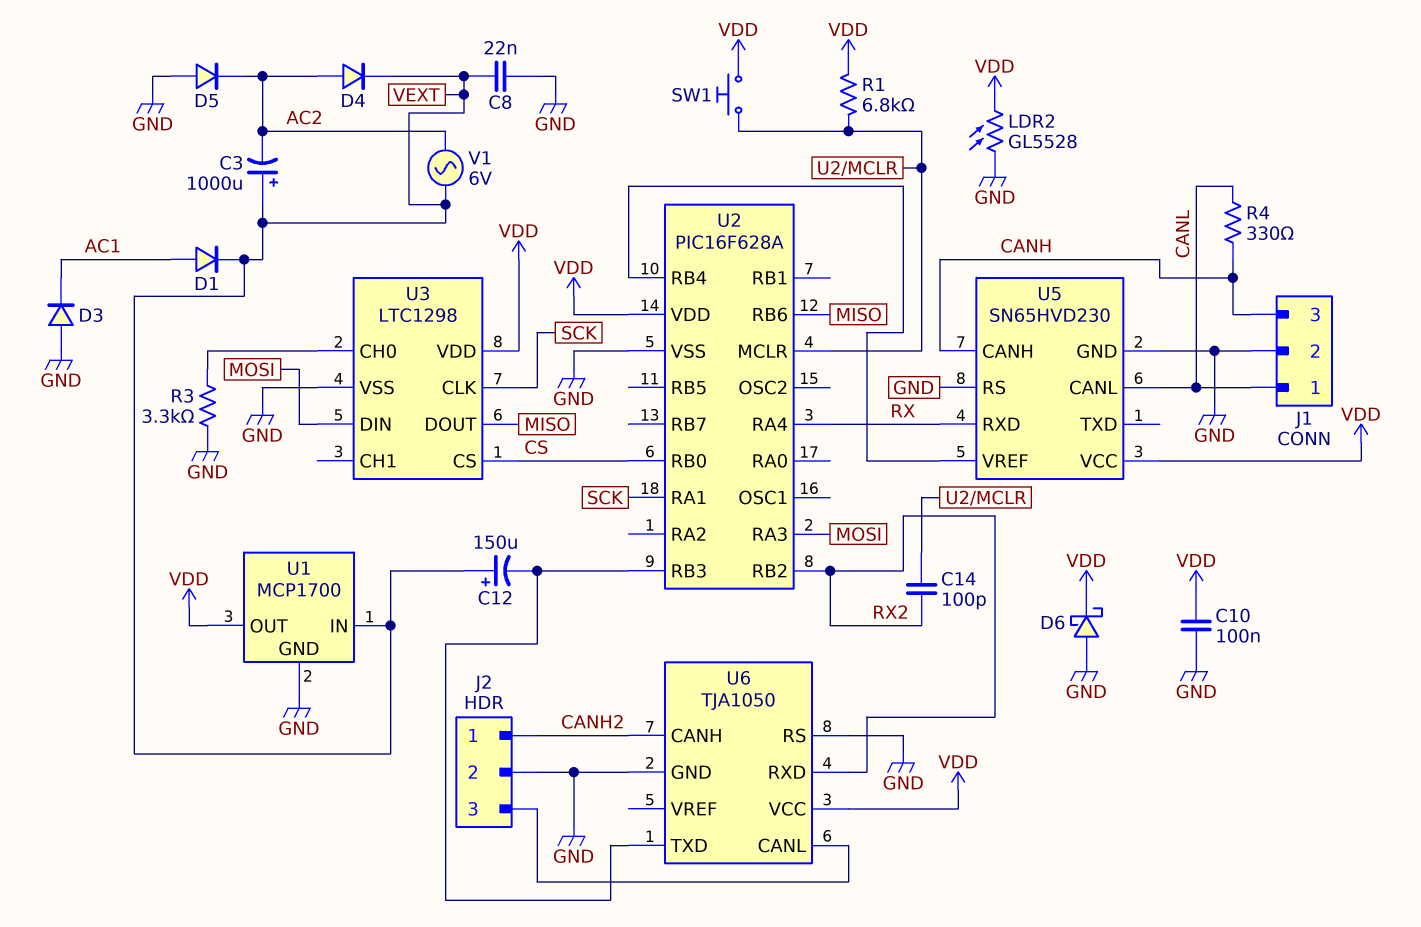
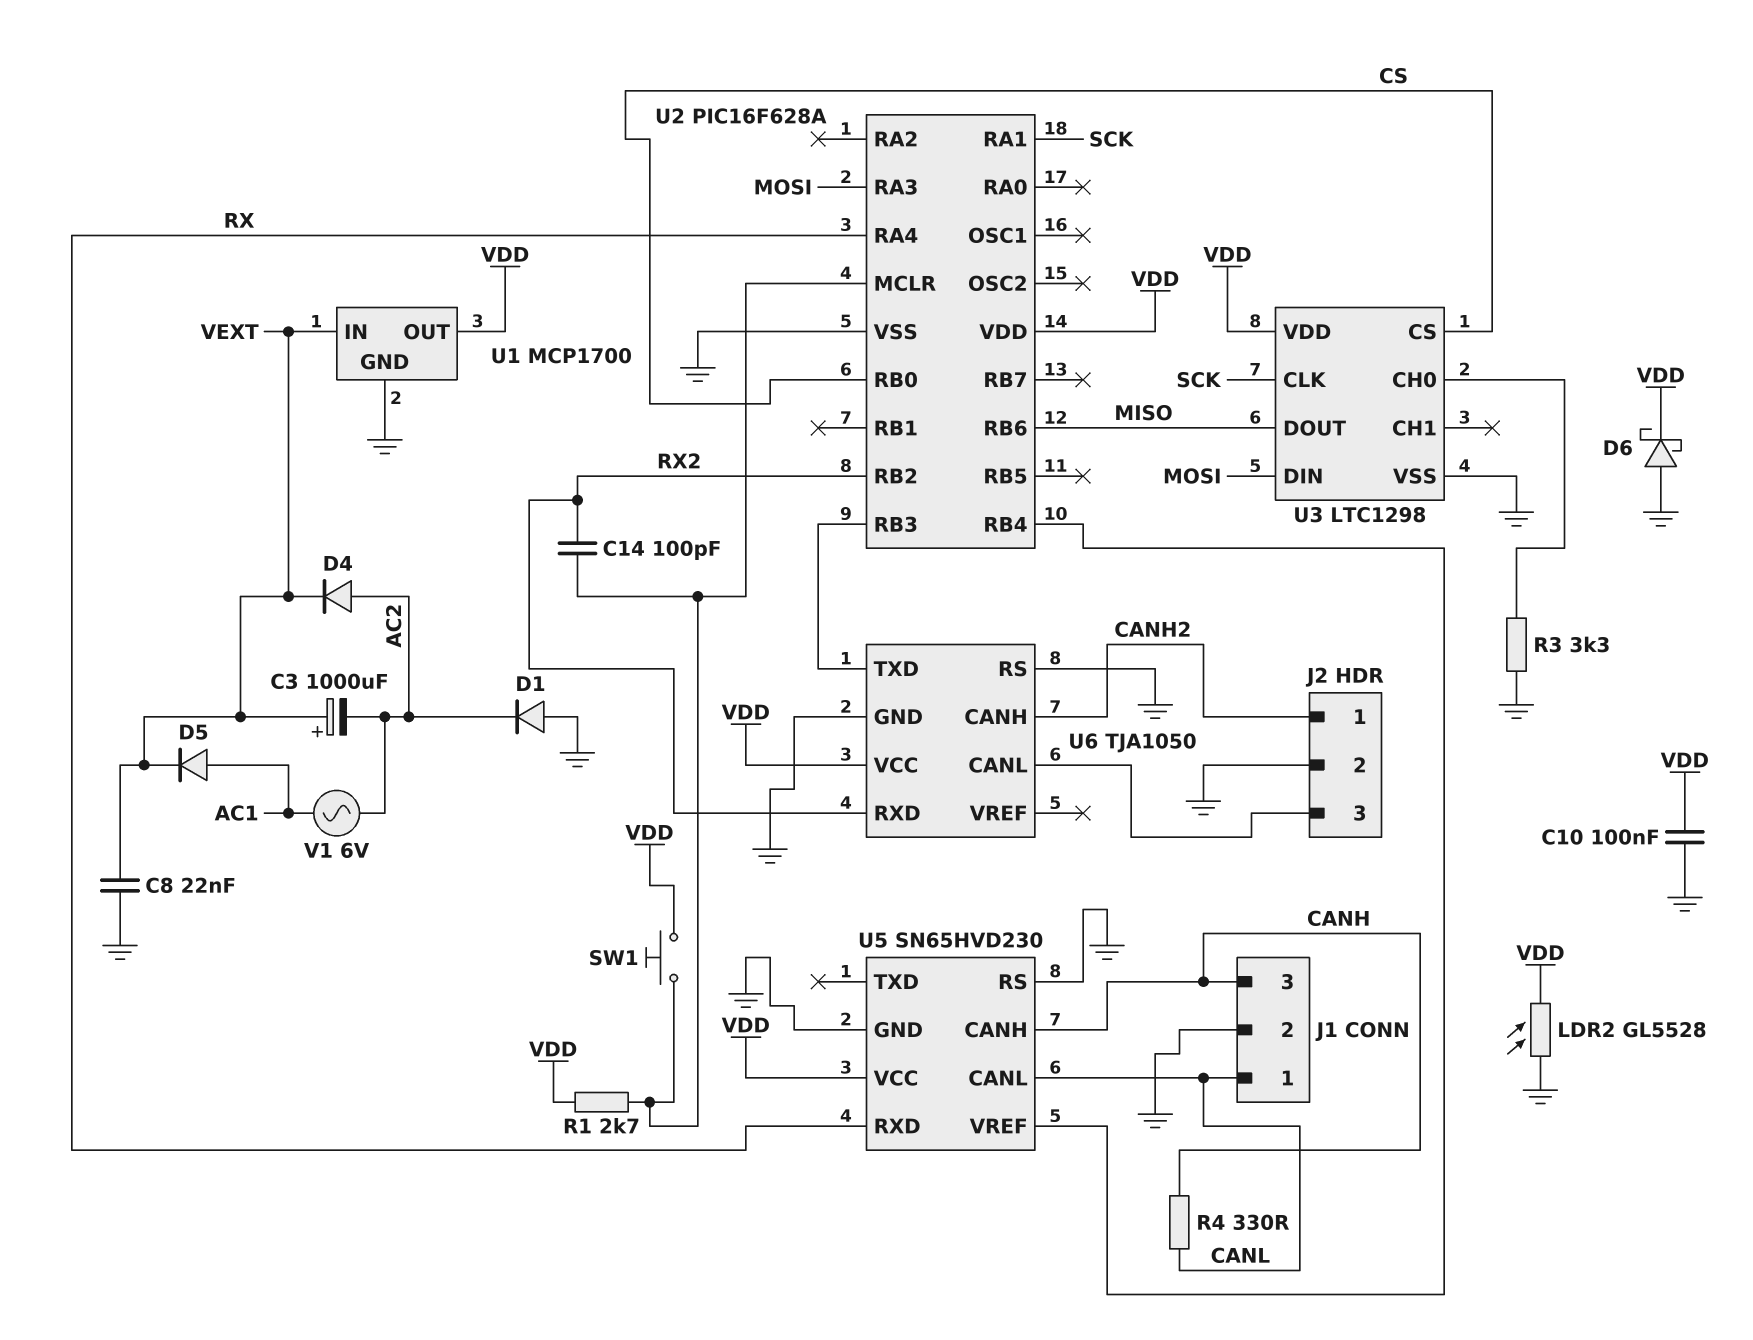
C12: 150uF (plus VEXT, minus U2/RB3) -> none
D1: diode (A AC1, K VEXT) -> diode (A GND, K AC2)
D3: diode (A GND, K AC1) -> none
D5: diode (A GND, K AC2) -> diode (A AC1, K VEXT)
R1: 6.8k (U2/MCLR, VDD) -> 2.7k (U2/MCLR, VDD)
V1: AC 6V (AC2, VEXT) -> AC 6V (AC1, AC2)

